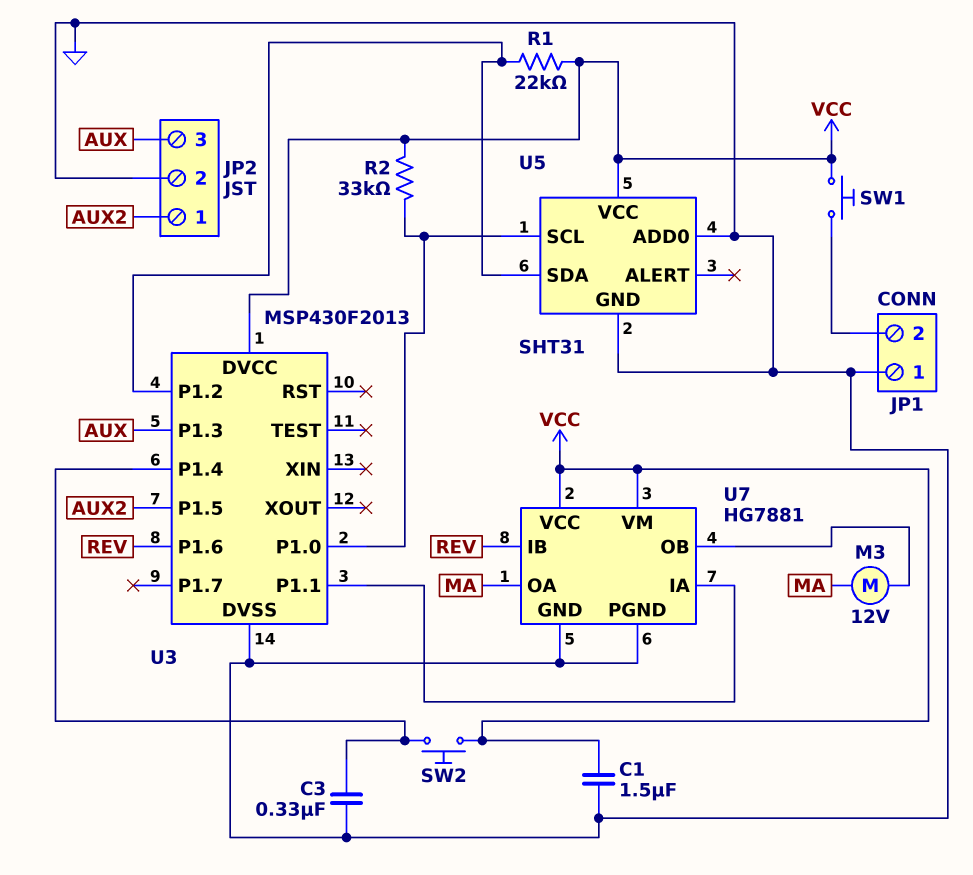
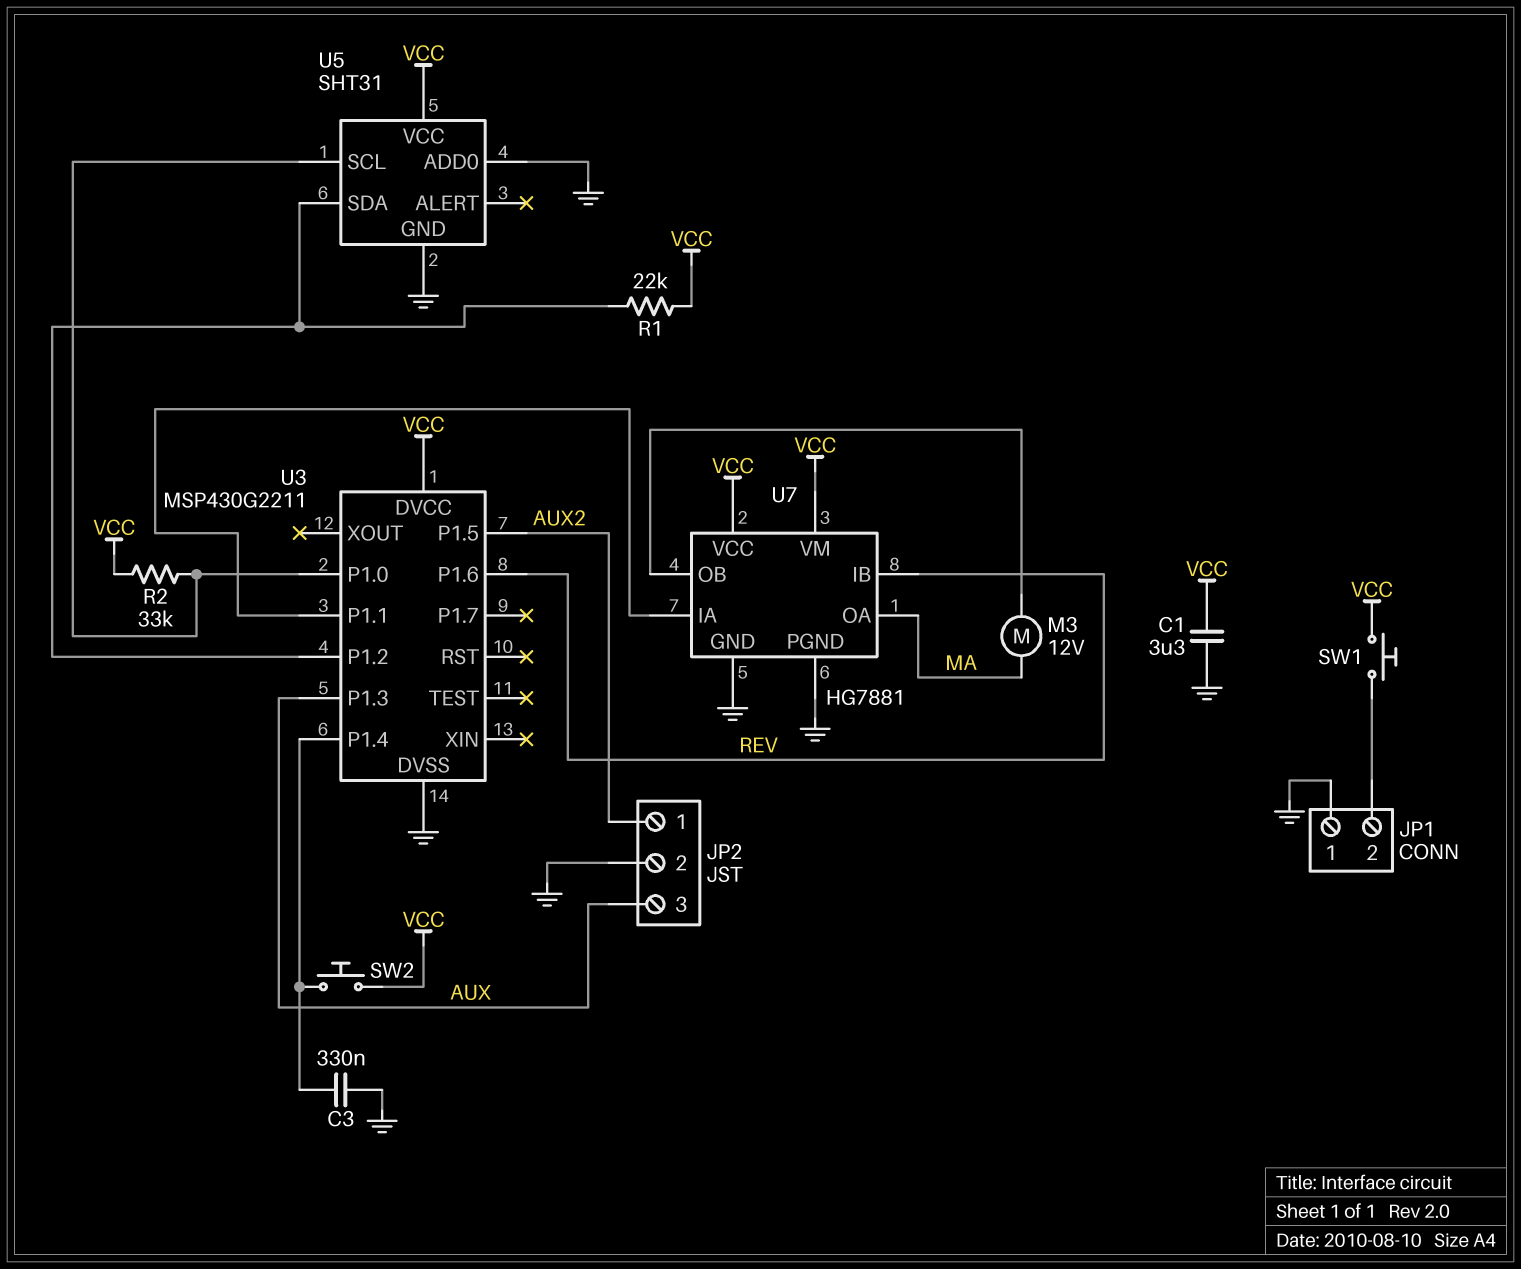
C1: 1.5uF (GND, VCC) -> 3.3uF (GND, VCC)
U3: MSP430F2013 -> MSP430G2211

